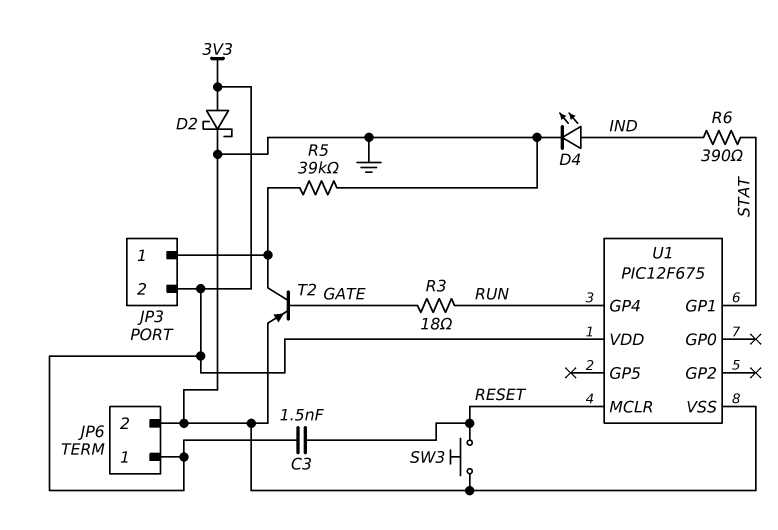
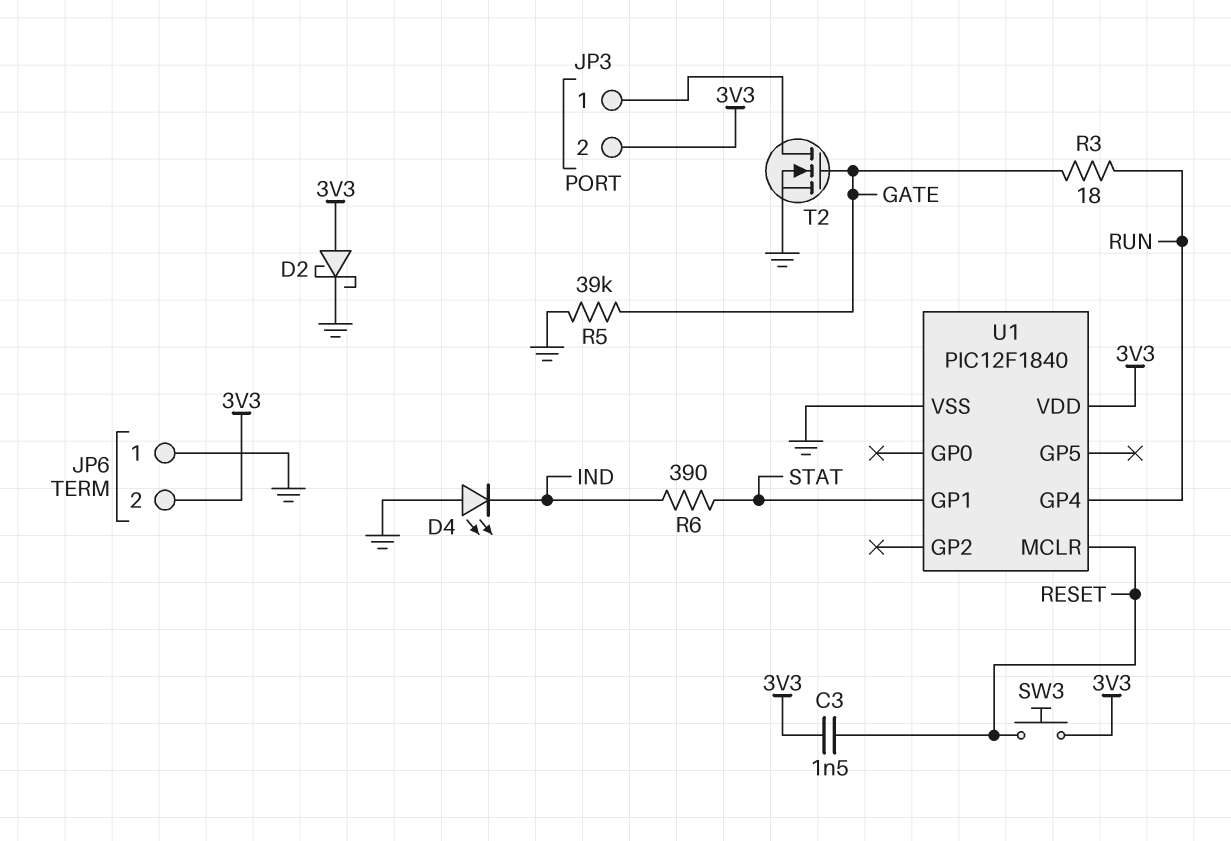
D4: LED (A IND, K GND) -> LED (A GND, K IND)
JP6 pin 1: 3V3 -> GND
JP6 pin 2: GND -> 3V3
R5: 39k (GND, JP3/1) -> 39k (GATE, GND)
SW3: button (GND, RESET) -> button (3V3, RESET)
T2: PNP (B GATE, C JP3/1, E GND) -> NMOS (G GATE, D JP3/1, S GND)
U1: PIC12F675 -> PIC12F1840

